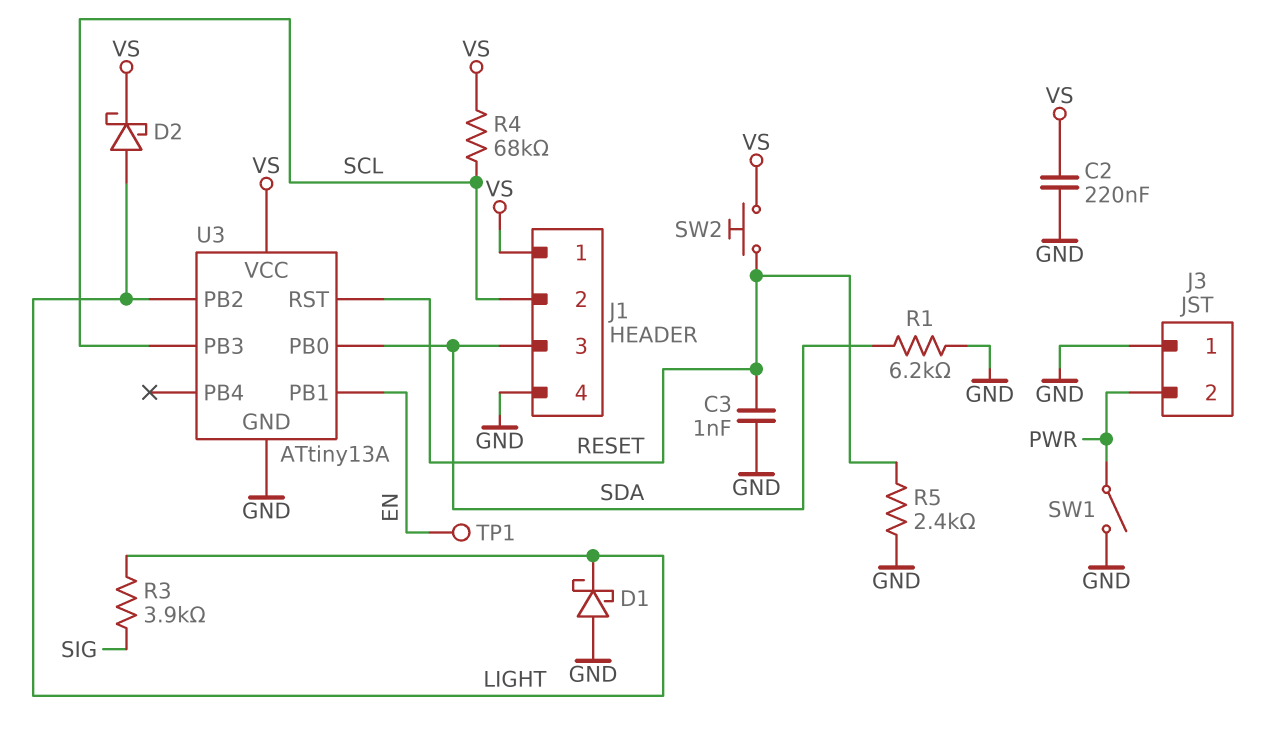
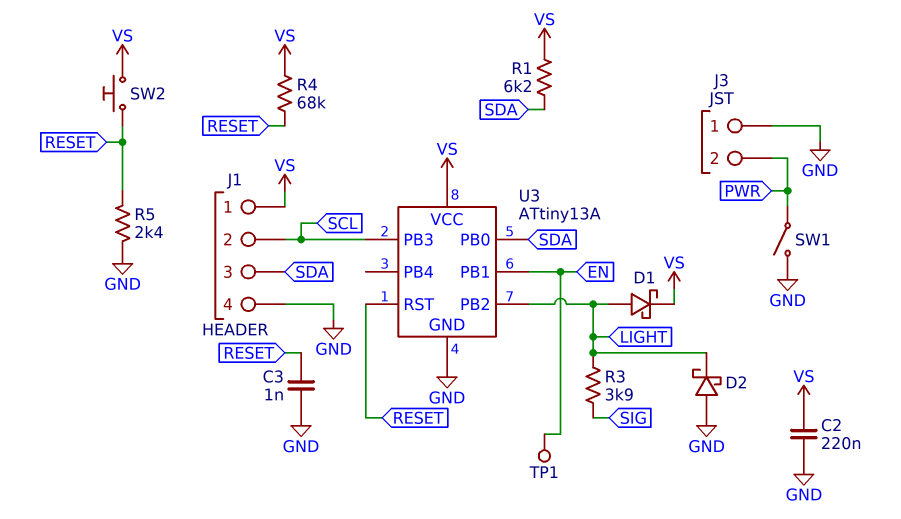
D1: schottky (A GND, K LIGHT) -> schottky (A LIGHT, K VS)
D2: schottky (A LIGHT, K VS) -> schottky (A GND, K LIGHT)
R1: 6.2k (GND, SDA) -> 6.2k (SDA, VS)
R4: 68k (SCL, VS) -> 68k (RESET, VS)

